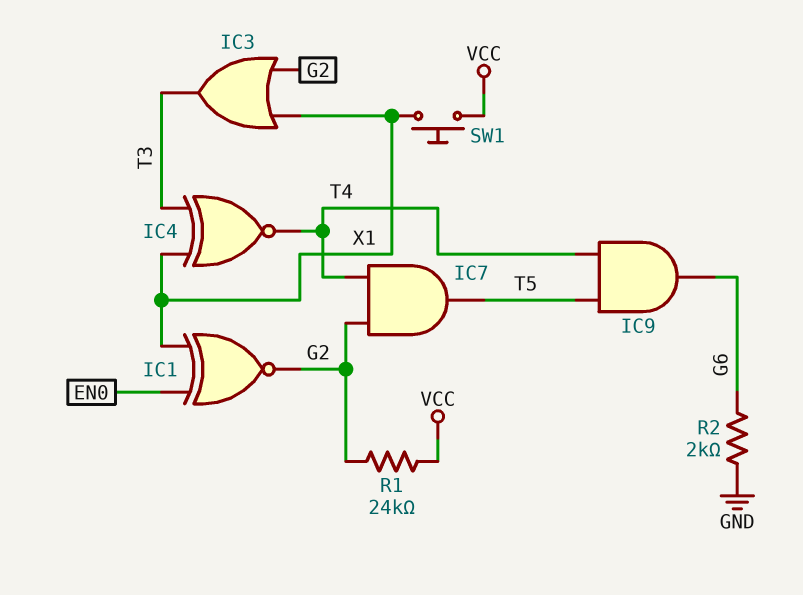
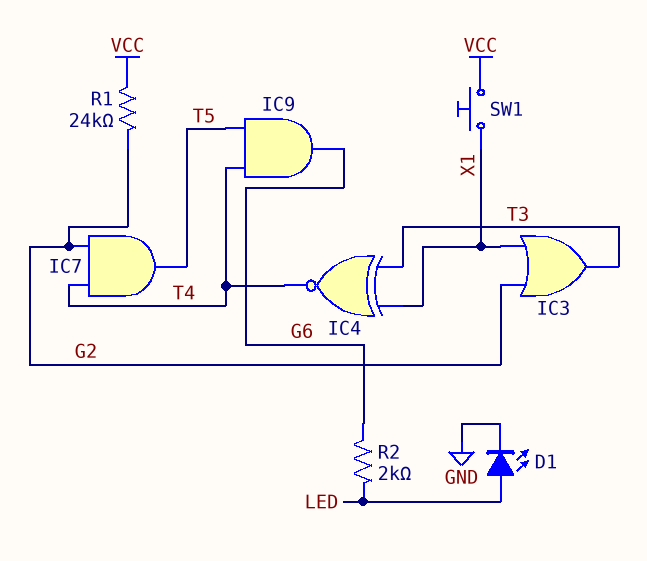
D1: none -> LED (A LED, K GND)
IC1: XNOR (in EN0, in X1, out G2) -> none
R2: 2k (G6, GND) -> 2k (G6, LED)

